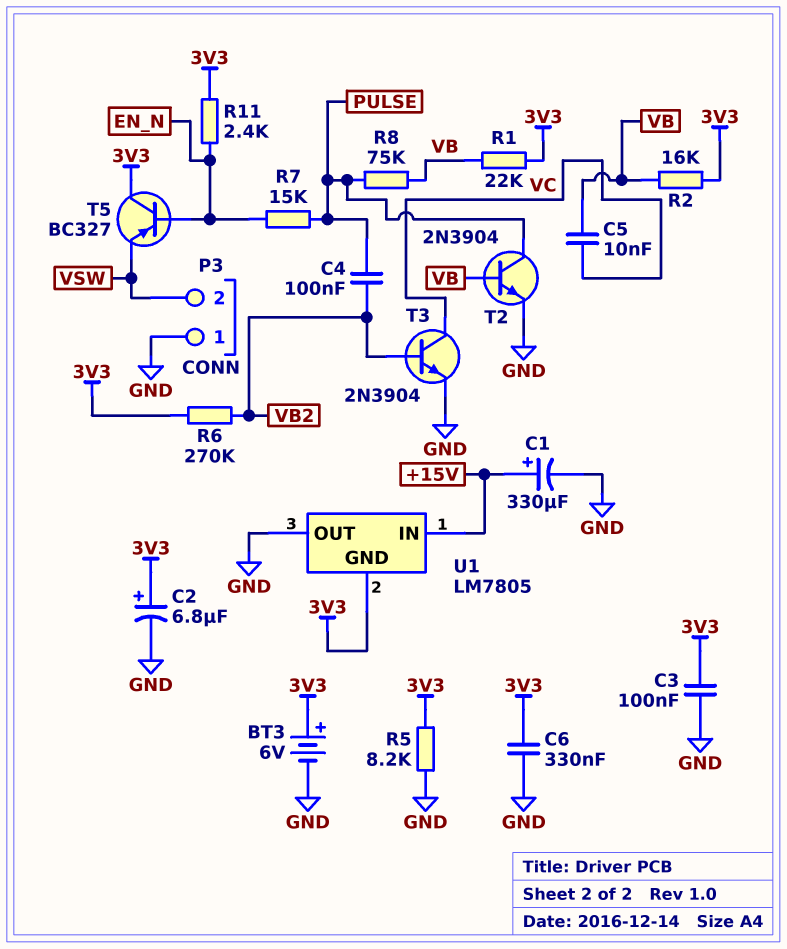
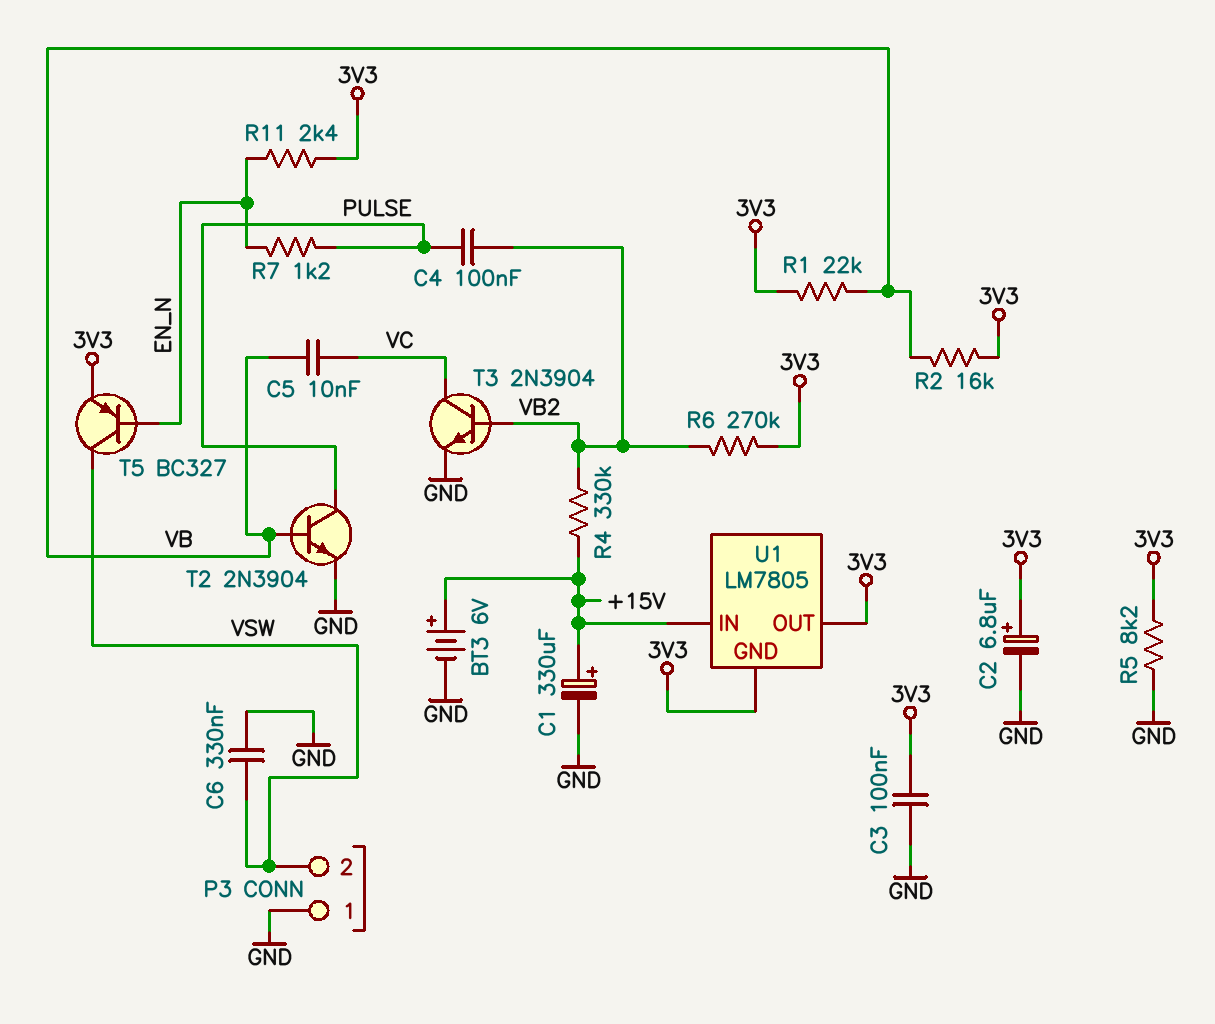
BT3: 6V (plus 3V3, minus GND) -> 6V (plus +15V, minus GND)
C6: 330nF (3V3, GND) -> 330nF (GND, VSW)
R4: none -> 330k (+15V, VB2)
R7: 15k (EN_N, PULSE) -> 1.2k (EN_N, PULSE)
R8: 75k (PULSE, VB) -> none
T5: PNP BC327 (B EN_N, C 3V3, E VSW) -> PNP BC327 (B EN_N, C VSW, E 3V3)
U1 pin OUT: GND -> 3V3

